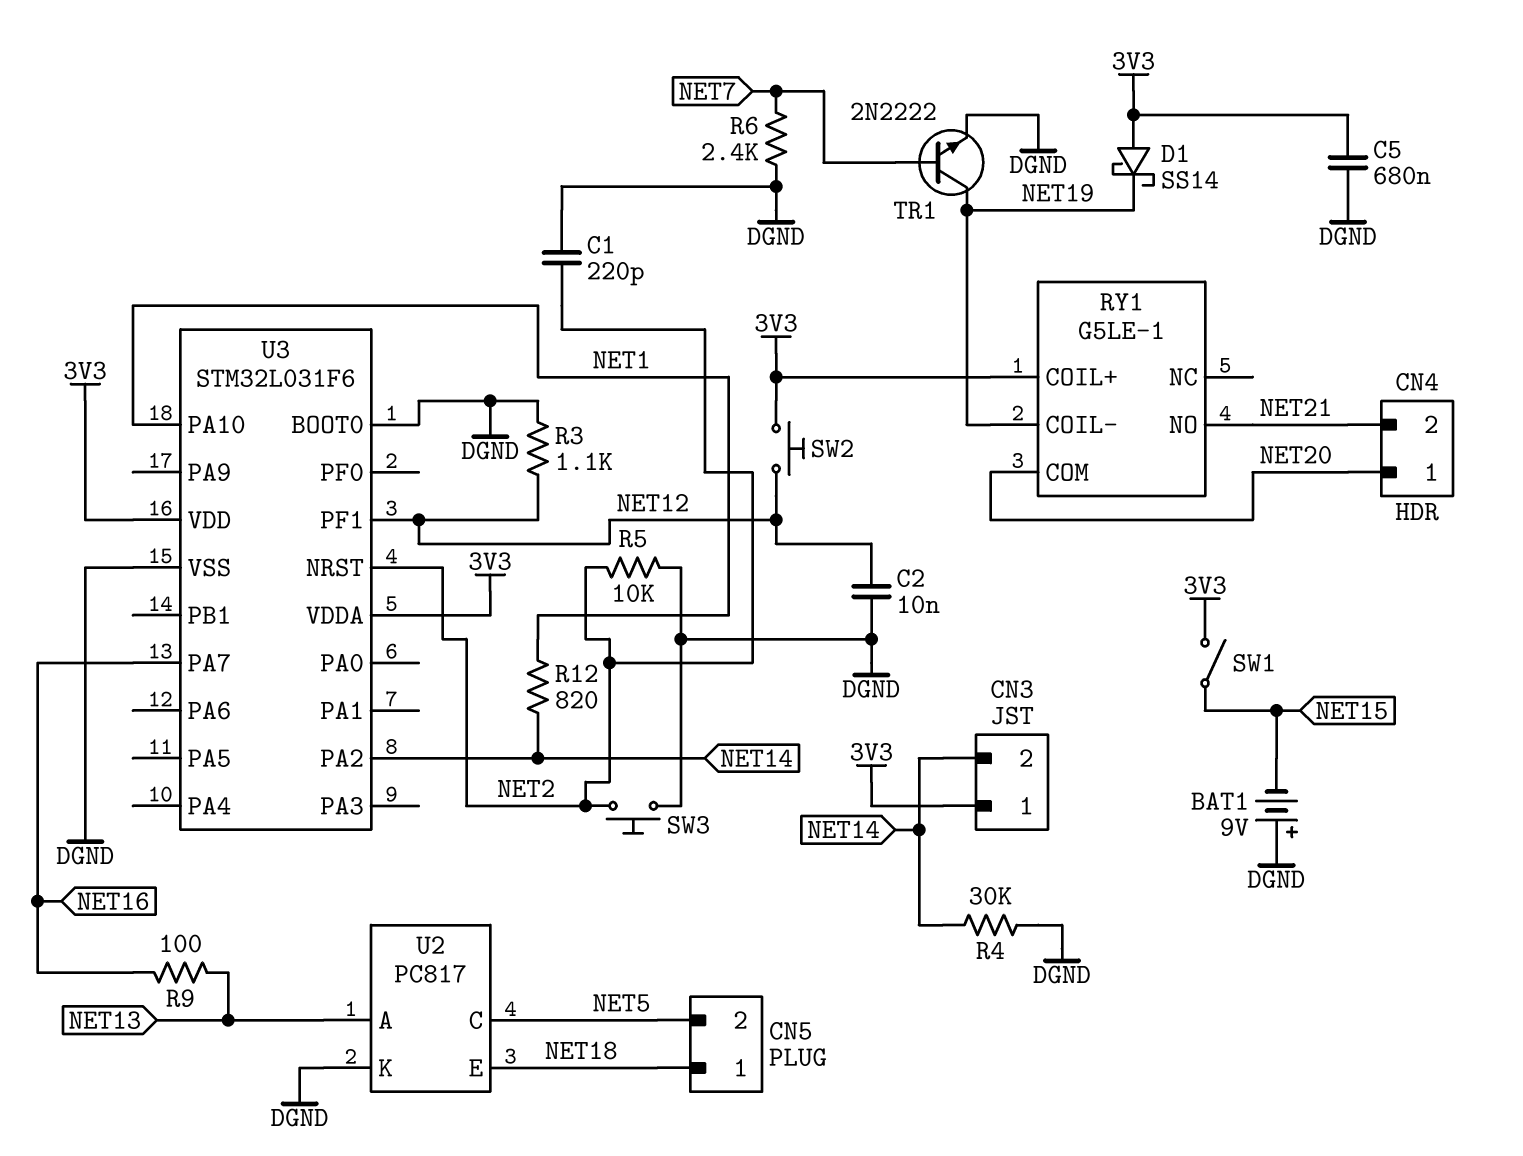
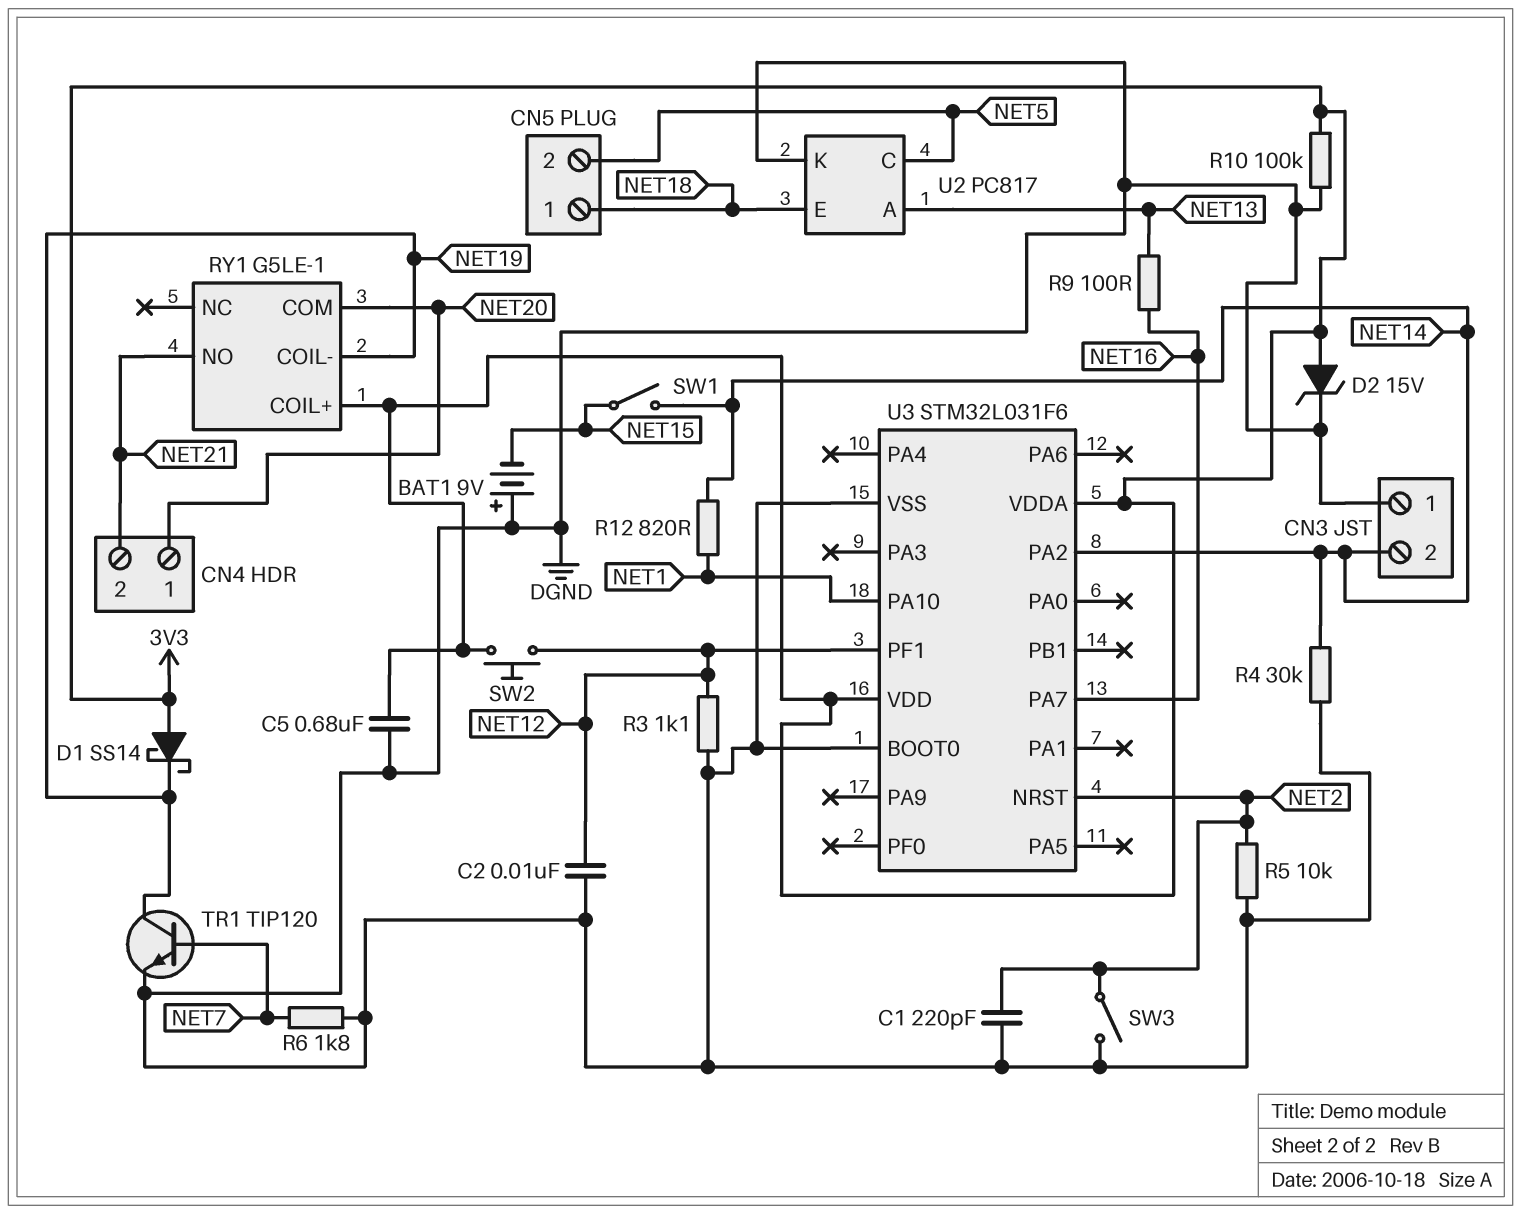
CN3 pin 1: 3V3 -> DGND
D2: none -> zener 15V (A 3V3, K DGND)
R6: 2.4k (DGND, NET7) -> 1.8k (DGND, NET7)
R10: none -> 100k (3V3, DGND)
SW1: switch (3V3, NET15) -> switch (NET14, NET15)
SW3: button (DGND, NET2) -> switch (DGND, NET2)
TR1: NPN 2N2222 (B NET7, C NET19, E DGND) -> NPN TIP120 (B NET7, C NET19, E DGND)

